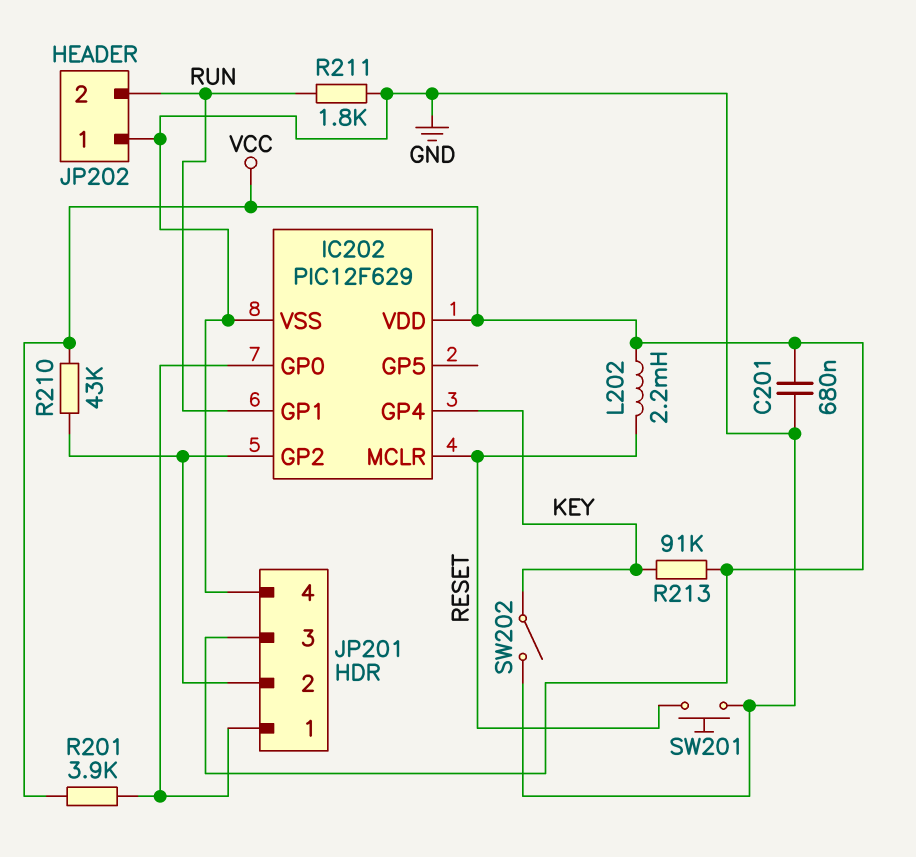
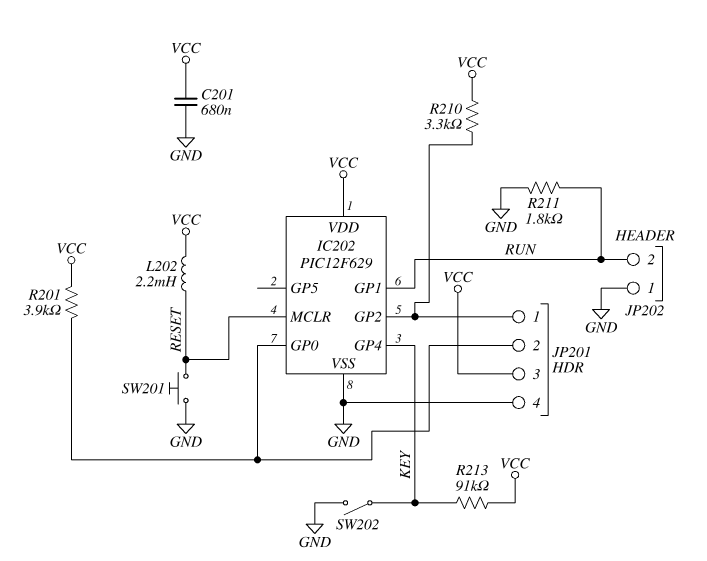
JP201 pin 1: IC202/GP0 -> IC202/GP2
JP201 pin 2: IC202/GP2 -> IC202/GP0
R210: 43k (IC202/GP2, VCC) -> 3.3k (IC202/GP2, VCC)

